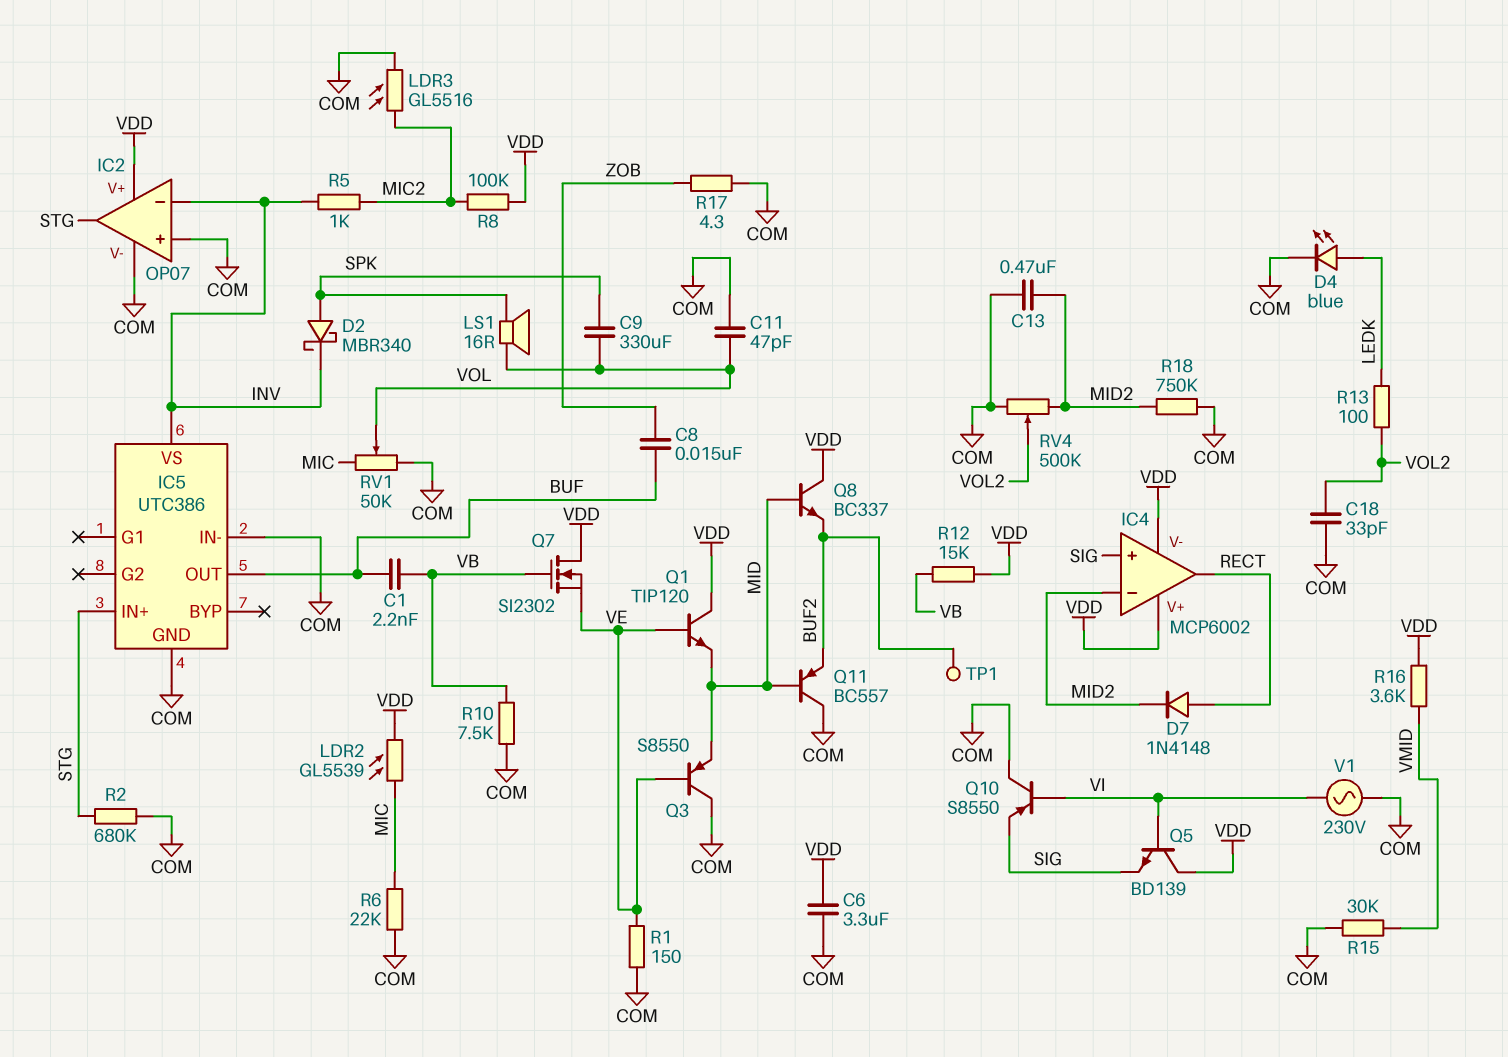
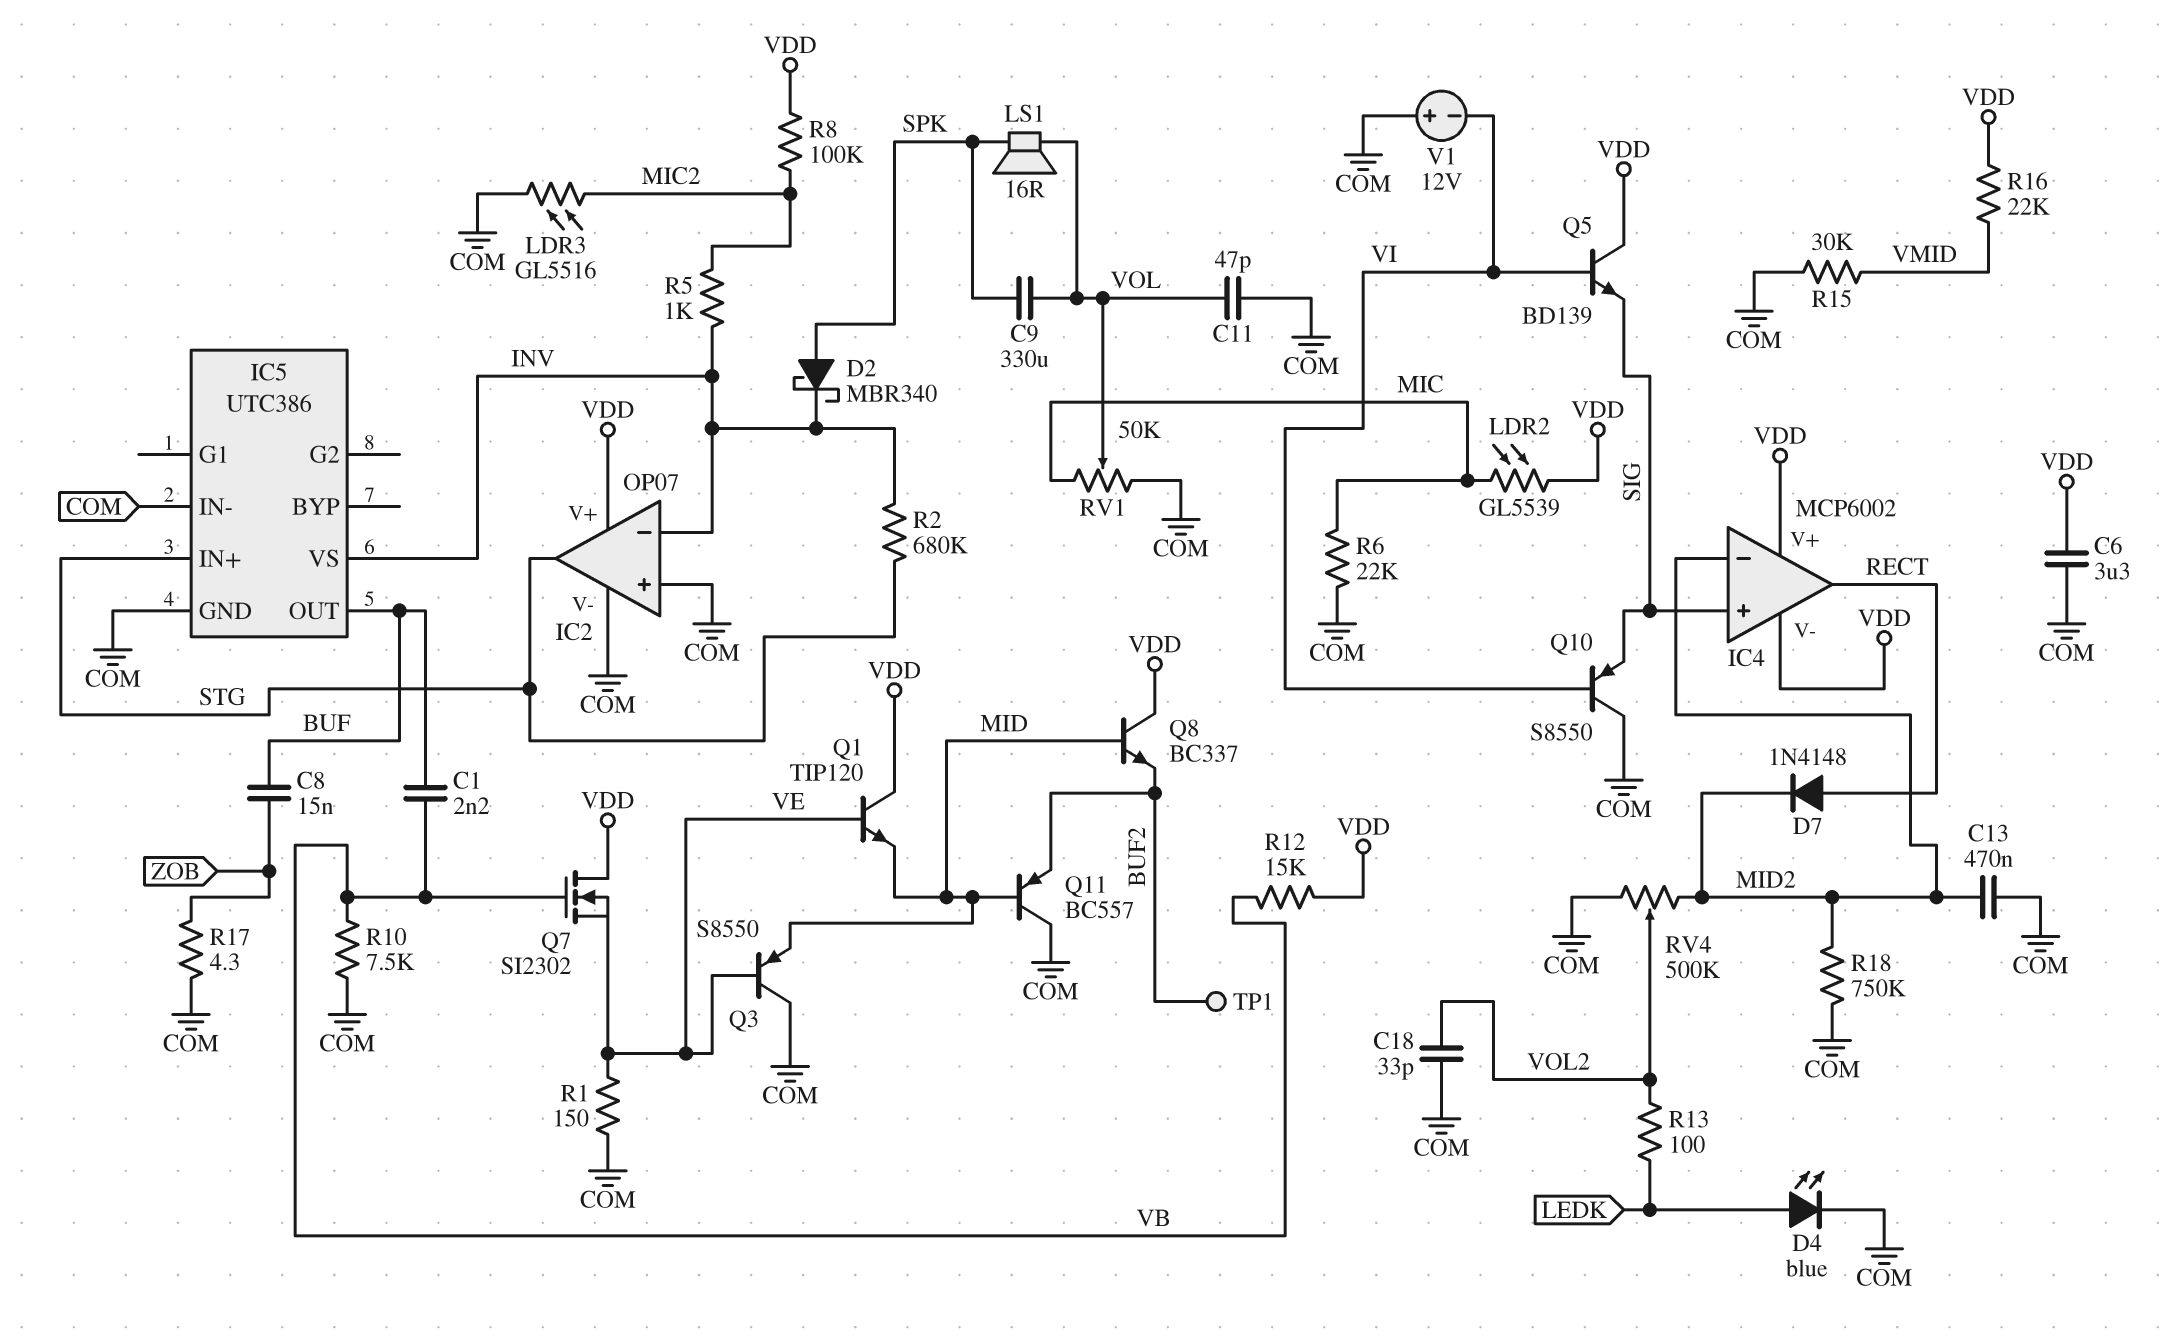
R2: 680k (COM, STG) -> 680k (INV, STG)
R16: 3.6k (VDD, VMID) -> 22k (VDD, VMID)
V1: AC 230V (COM, VI) -> 12V (plus COM, minus VI)

